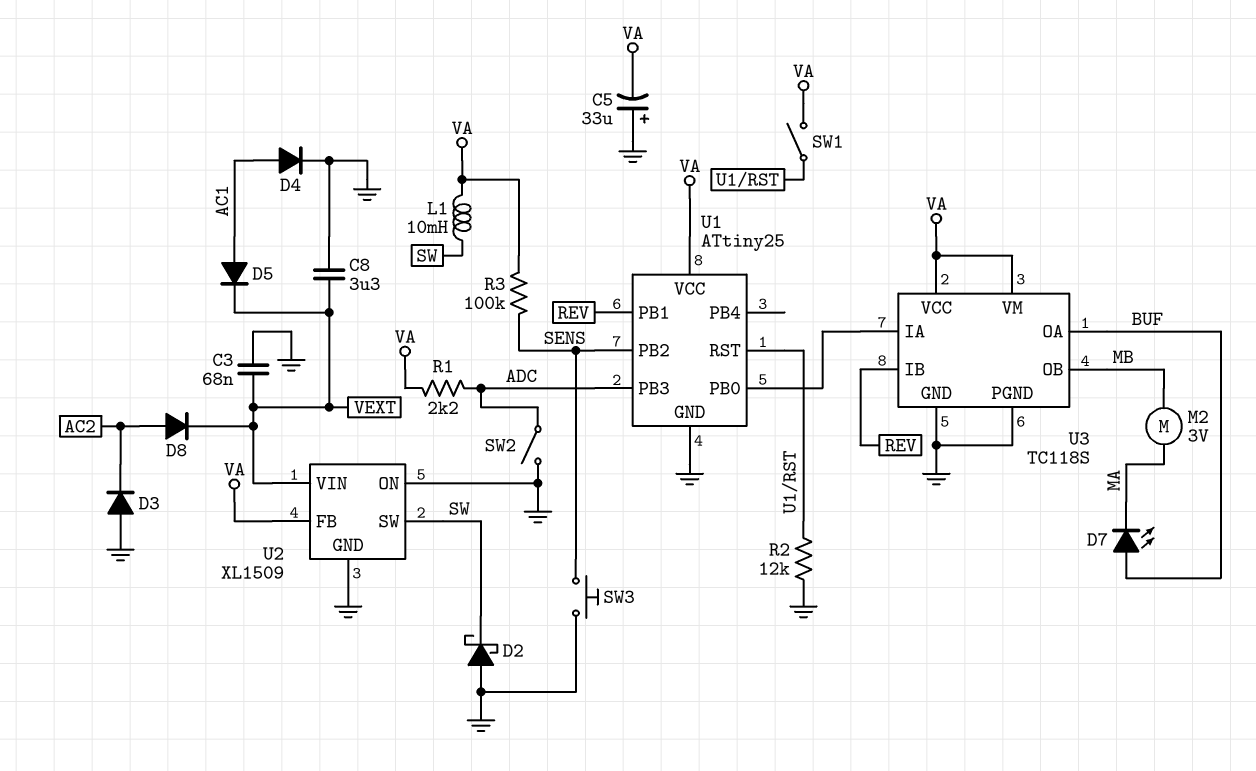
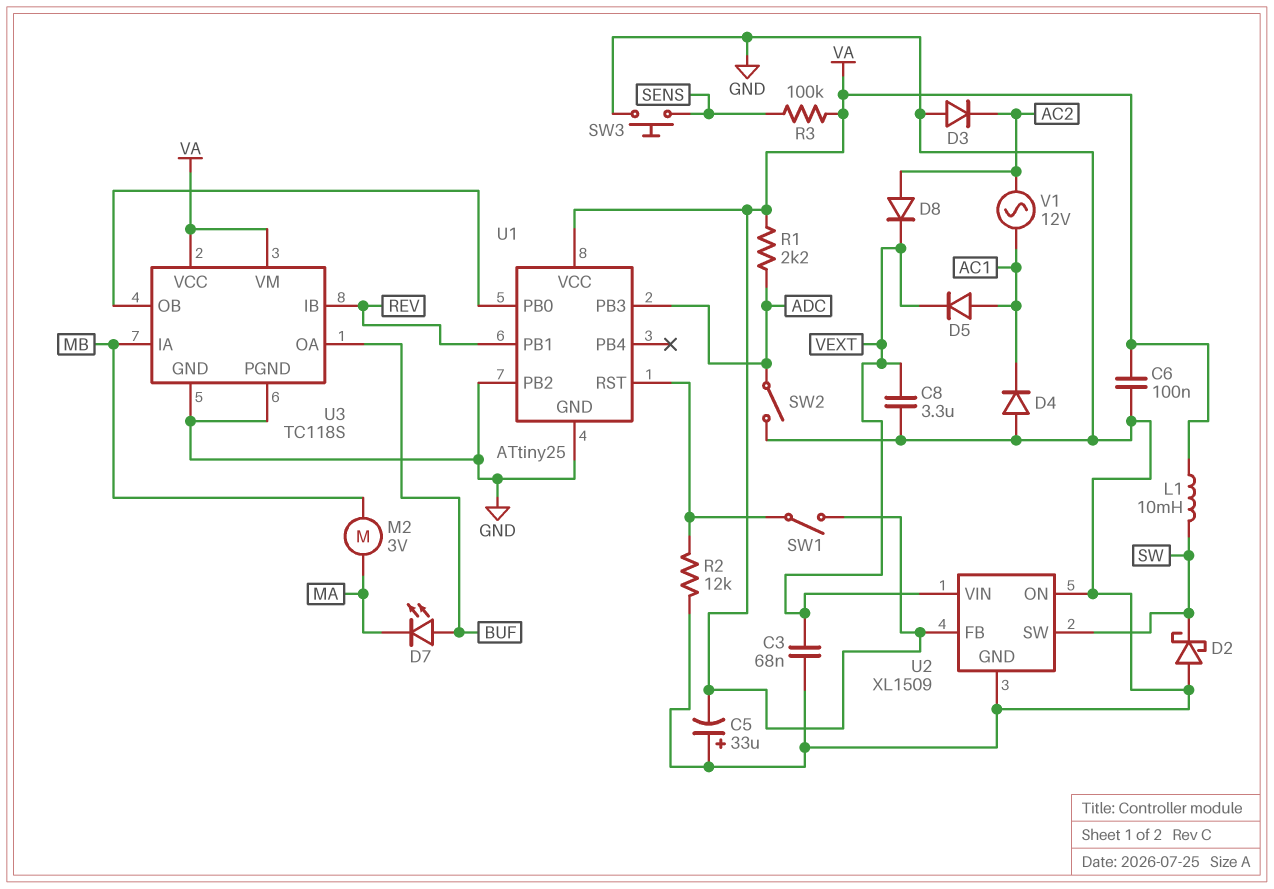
C6: none -> 100nF (GND, VA)
D4: diode (A AC1, K GND) -> diode (A GND, K AC1)
U1 pin PB2: SENS -> GND
U3 pin IA: U1/PB0 -> MB
U3 pin OB: MB -> U1/PB0
V1: none -> AC 12V (AC1, AC2)

